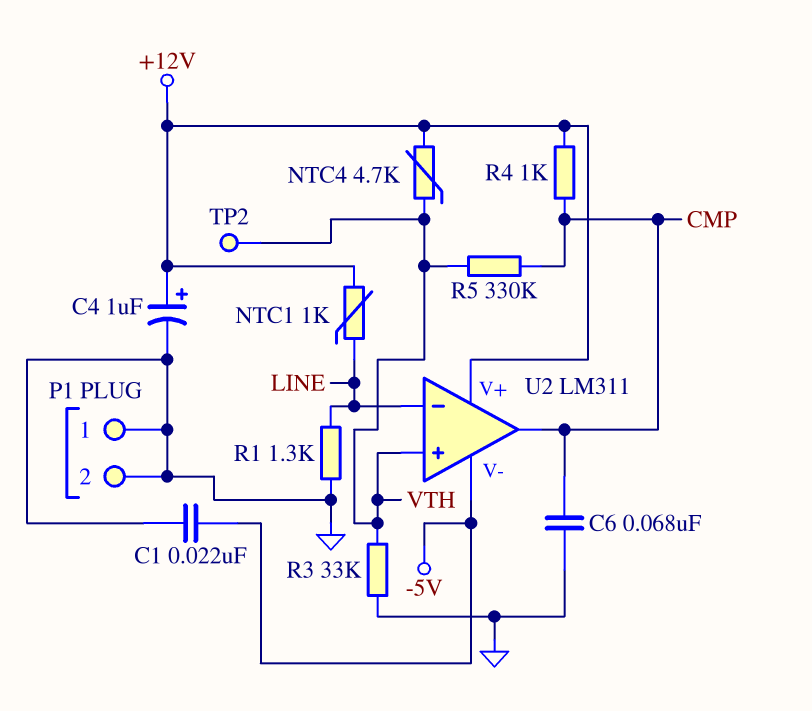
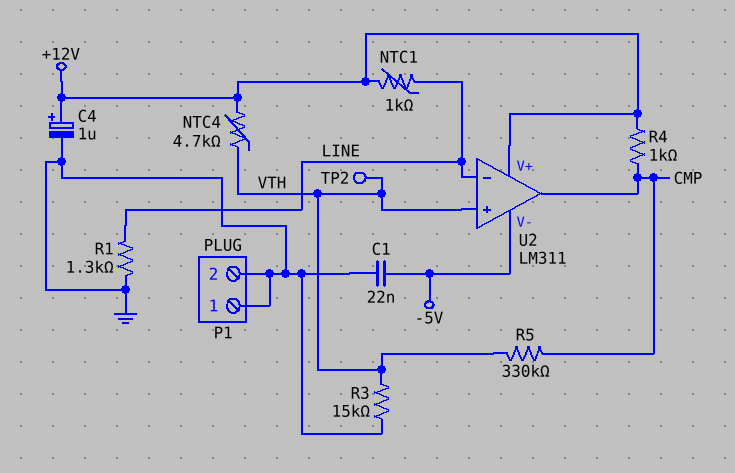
C6: 68nF (CMP, GND) -> none
R3: 33k (GND, VTH) -> 15k (GND, VTH)

